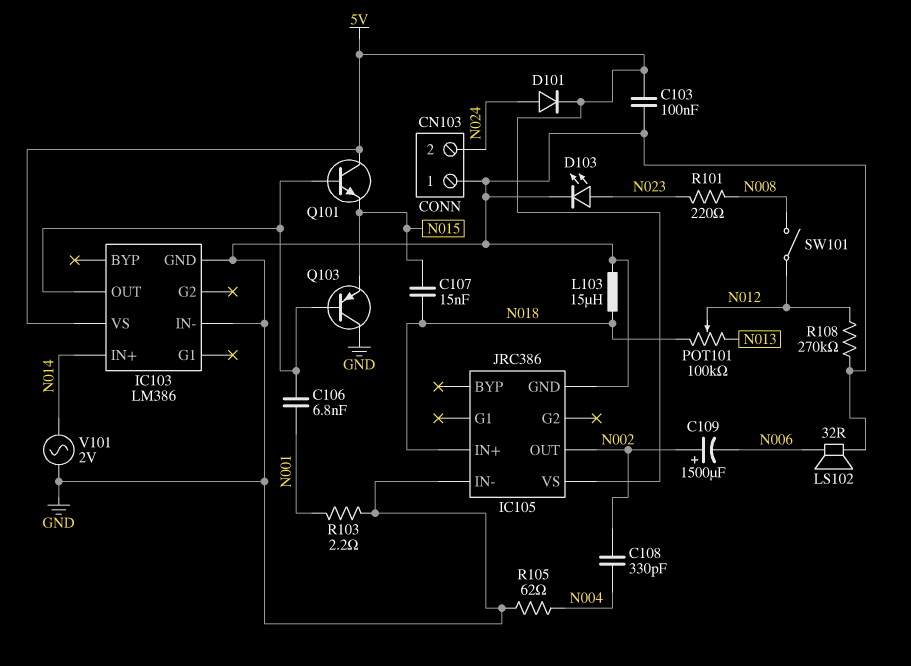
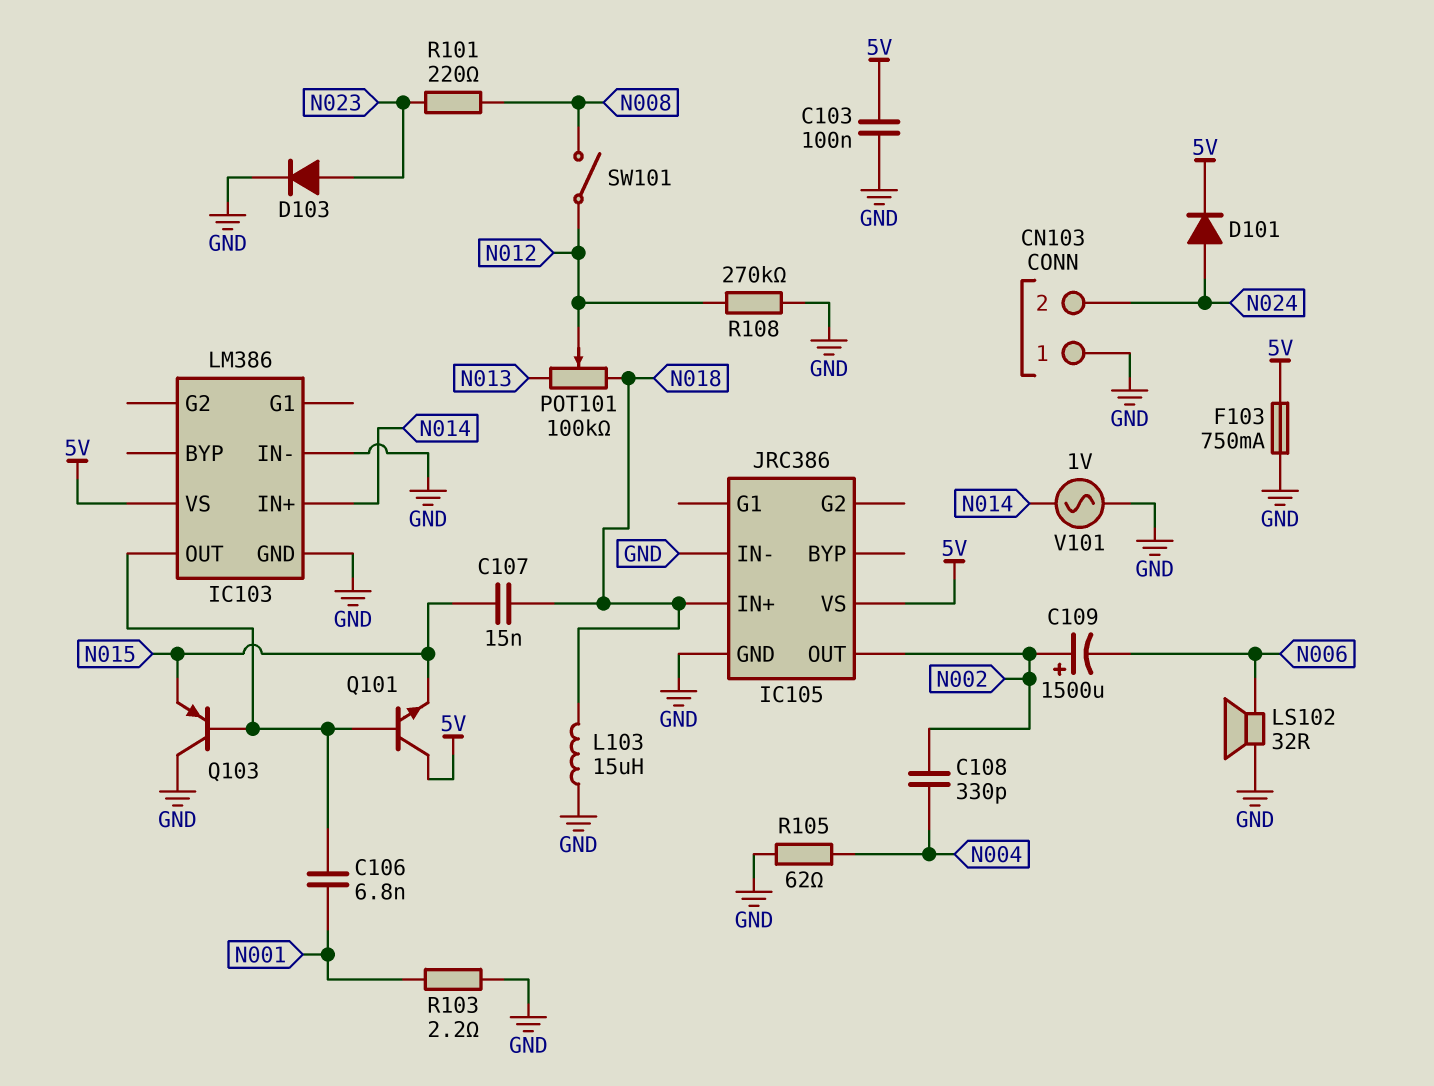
D103: LED (A N023, K GND) -> diode (A N023, K GND)
F103: none -> 750mA (5V, GND)
V101: AC 2V (GND, N014) -> AC 1V (GND, N014)

